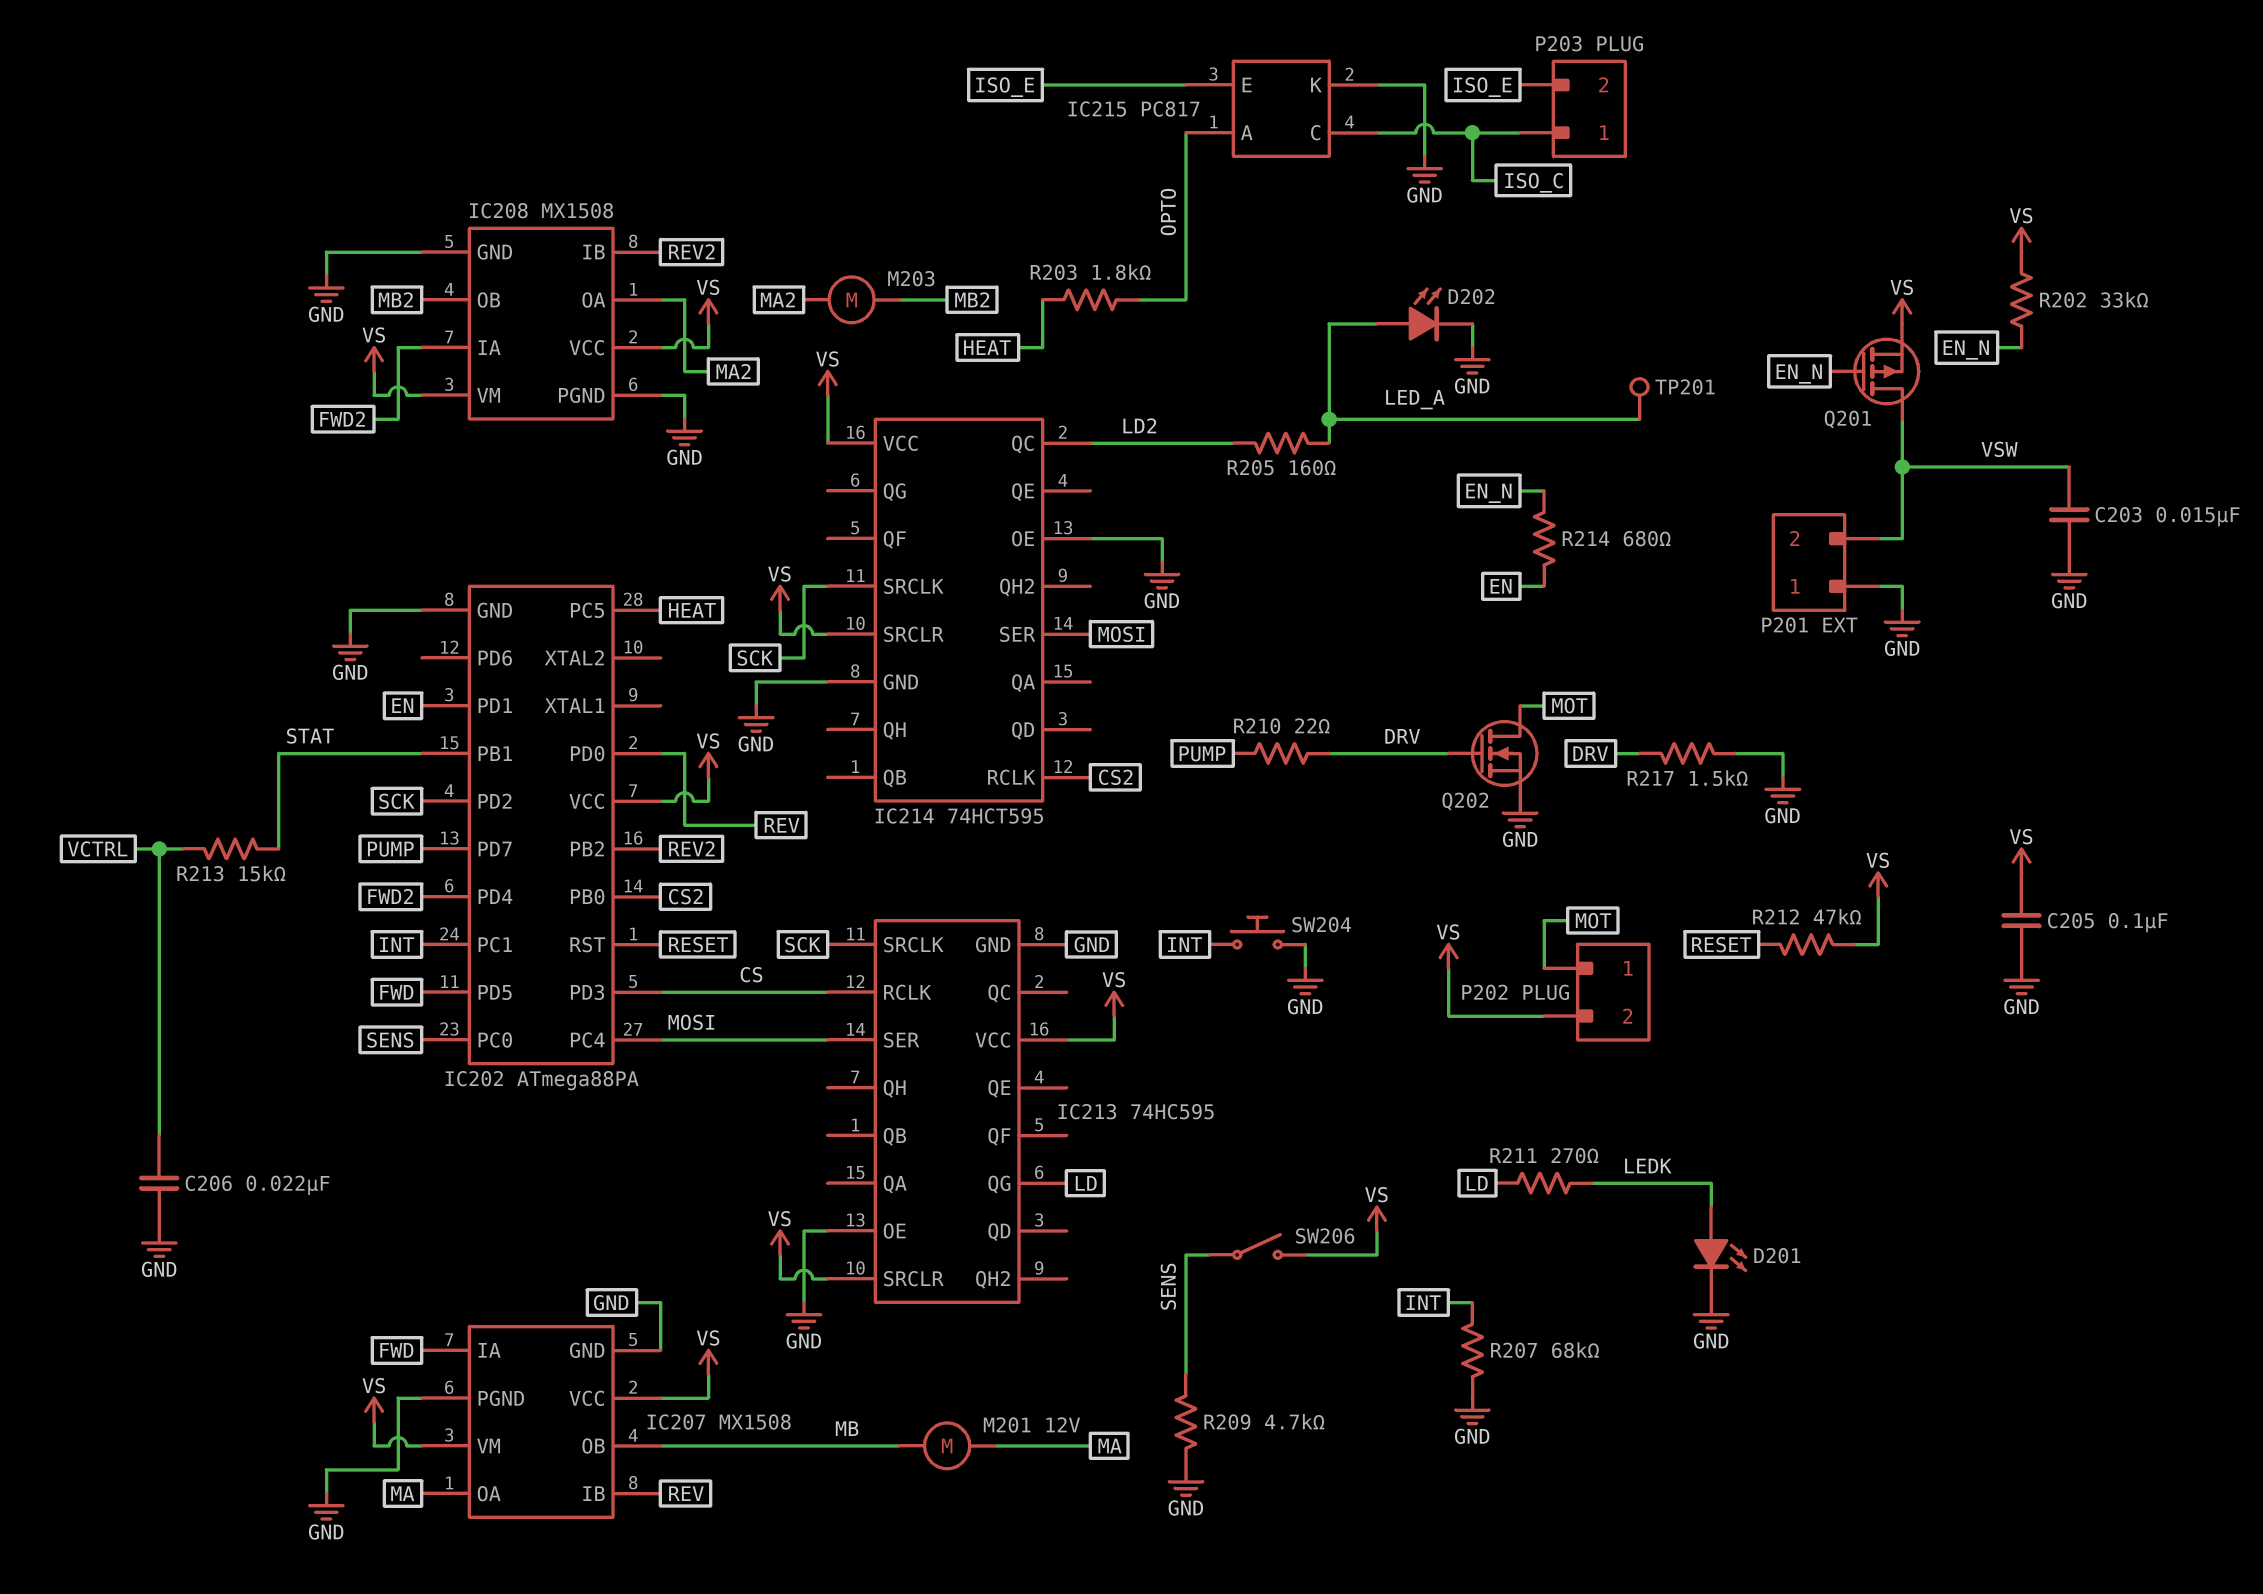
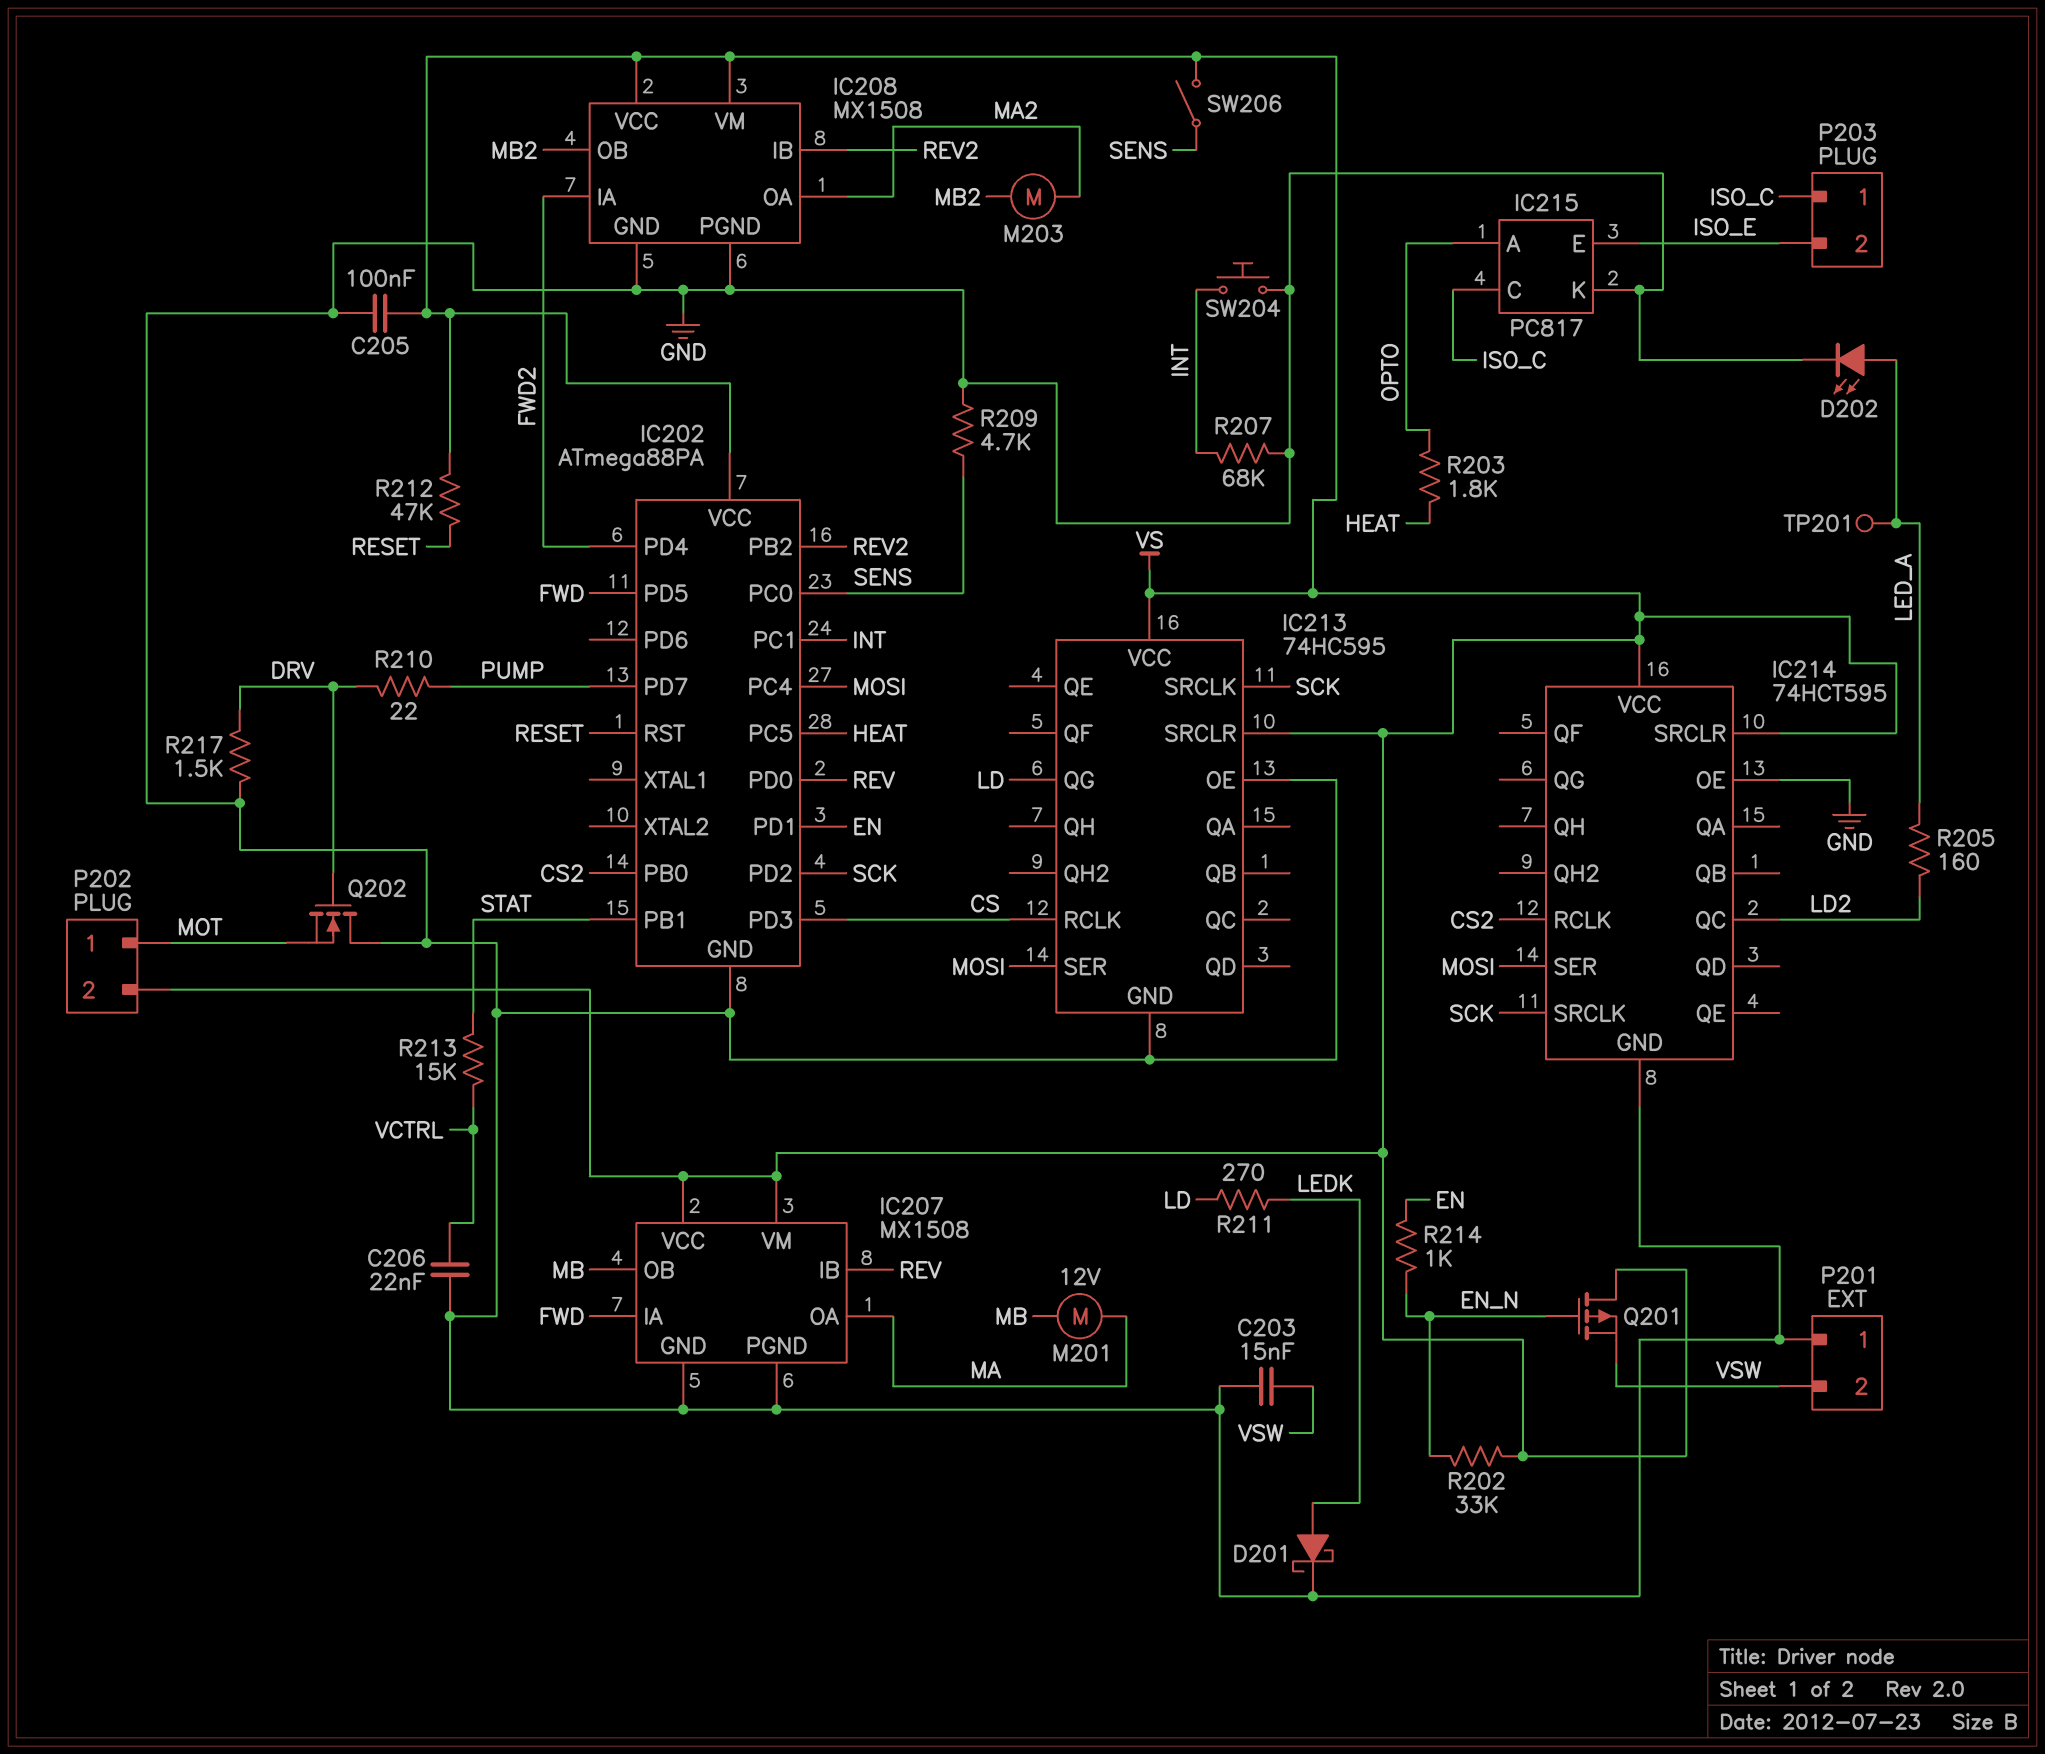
D201: LED (A LEDK, K GND) -> schottky (A LEDK, K GND)
Q201: PMOS (G EN_N, D VSW, S VS) -> PMOS (G EN_N, D VS, S VSW)
Q202: NMOS (G DRV, D MOT, S GND) -> NMOS (G DRV, D GND, S MOT)
R214: 680 (EN, EN_N) -> 1k (EN, EN_N)

